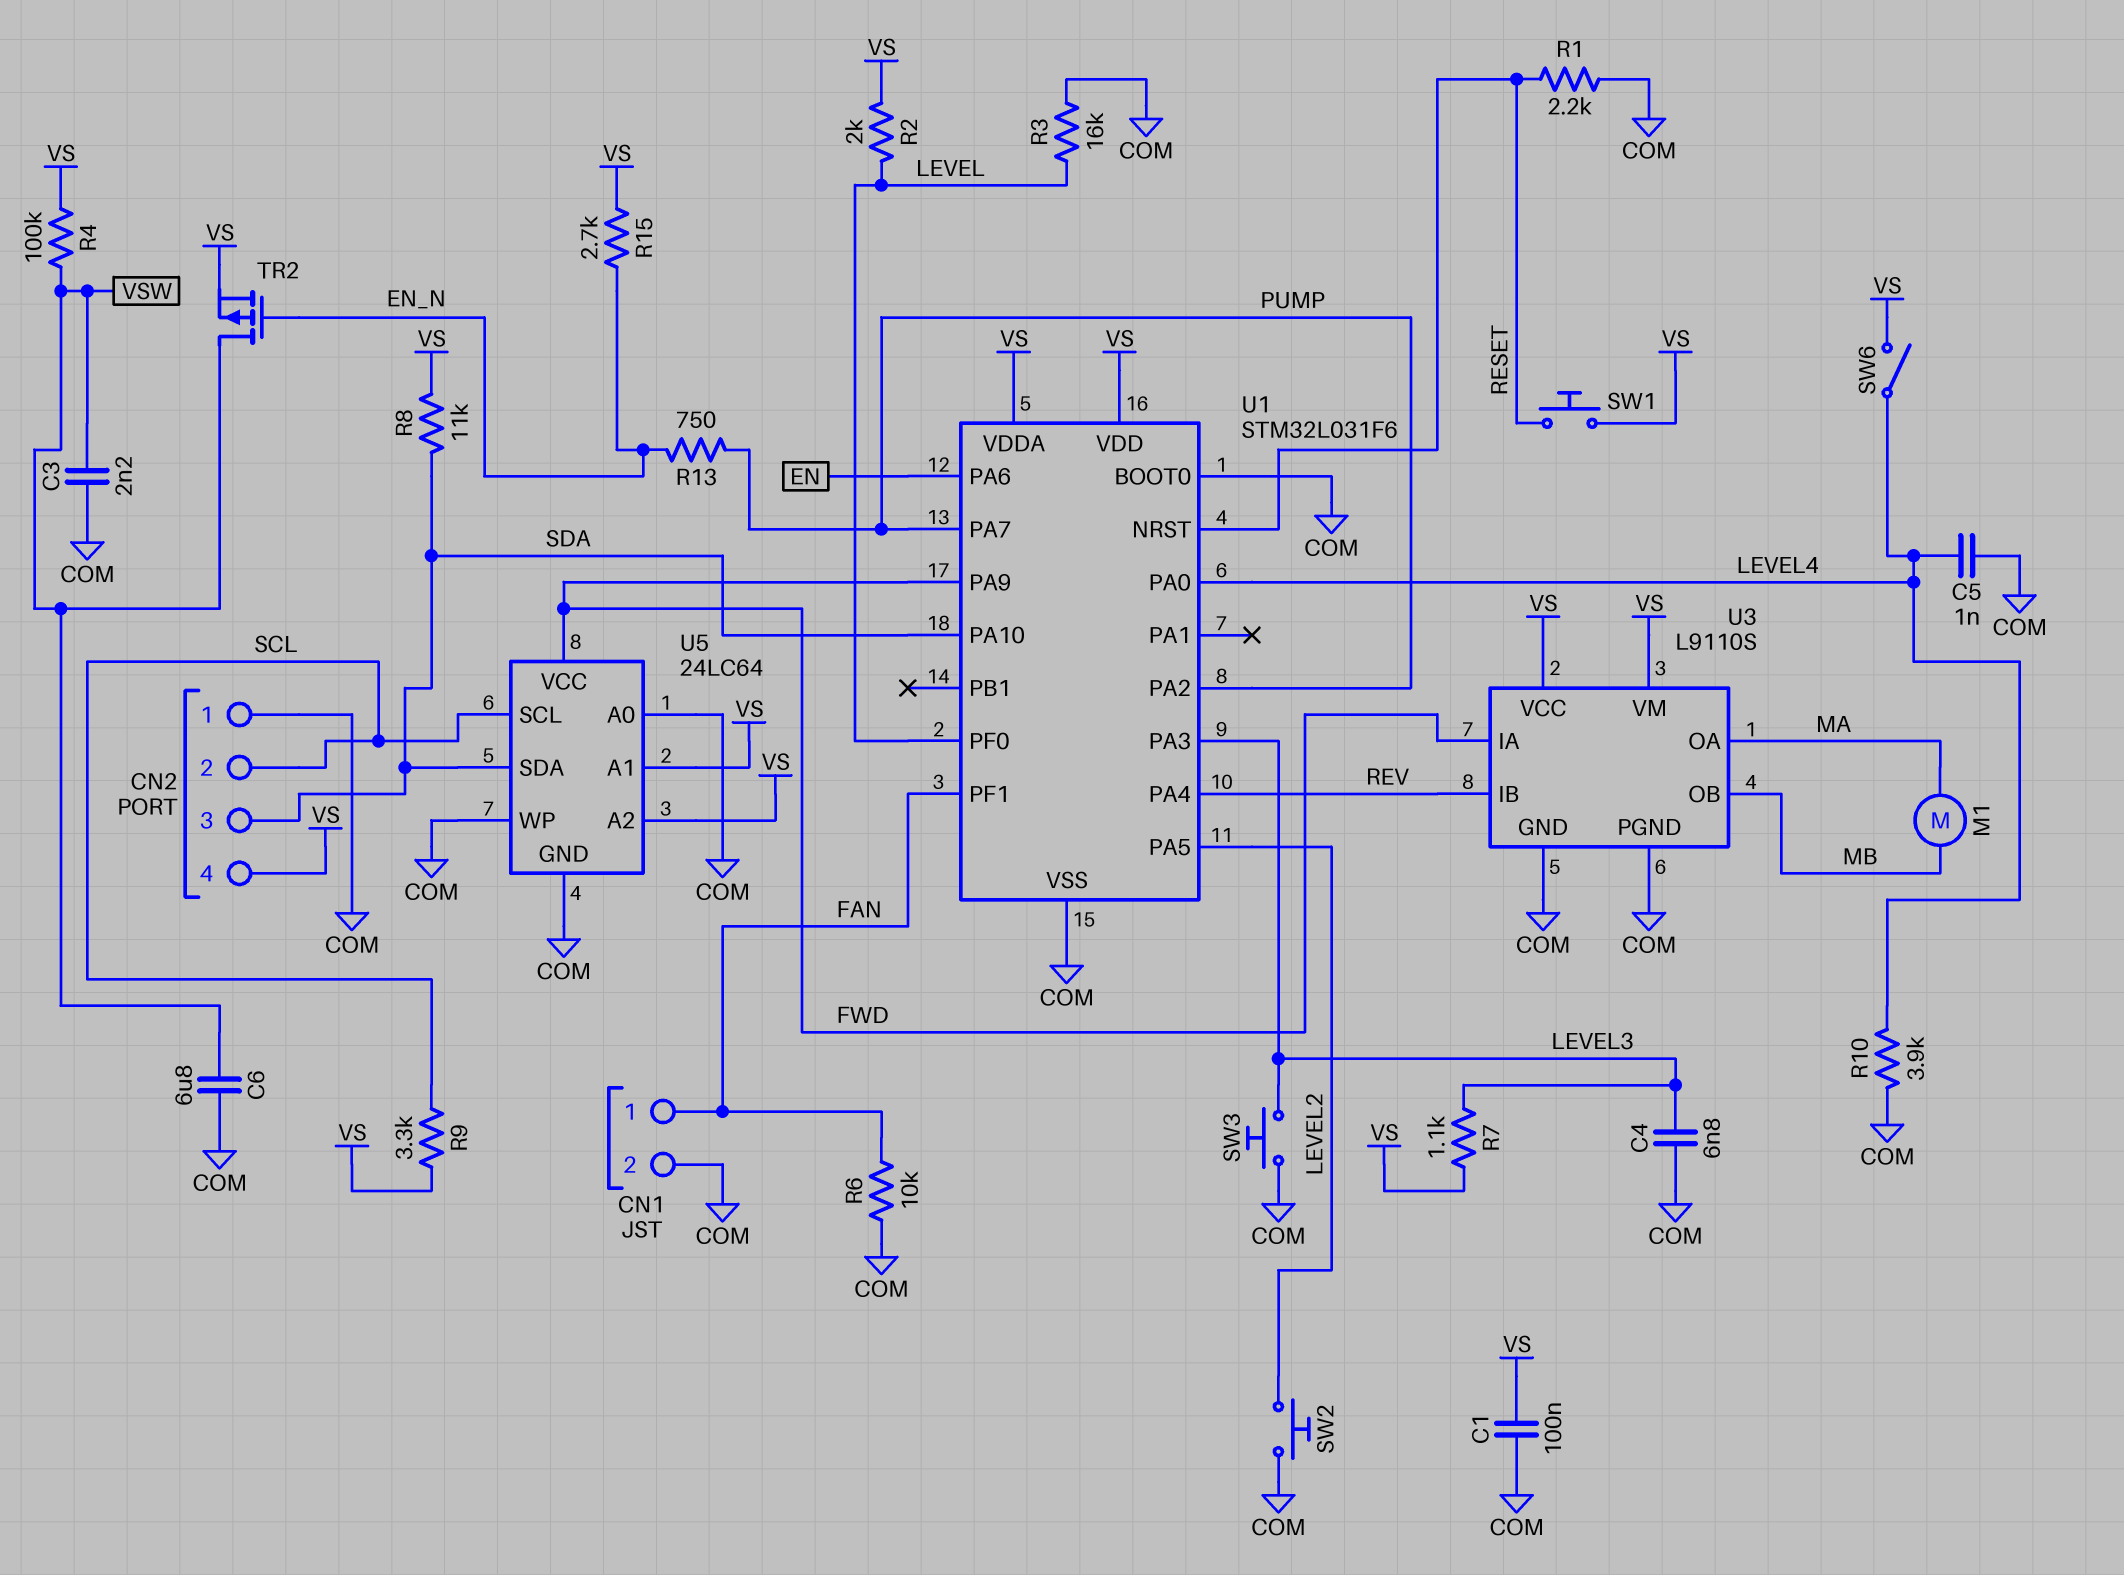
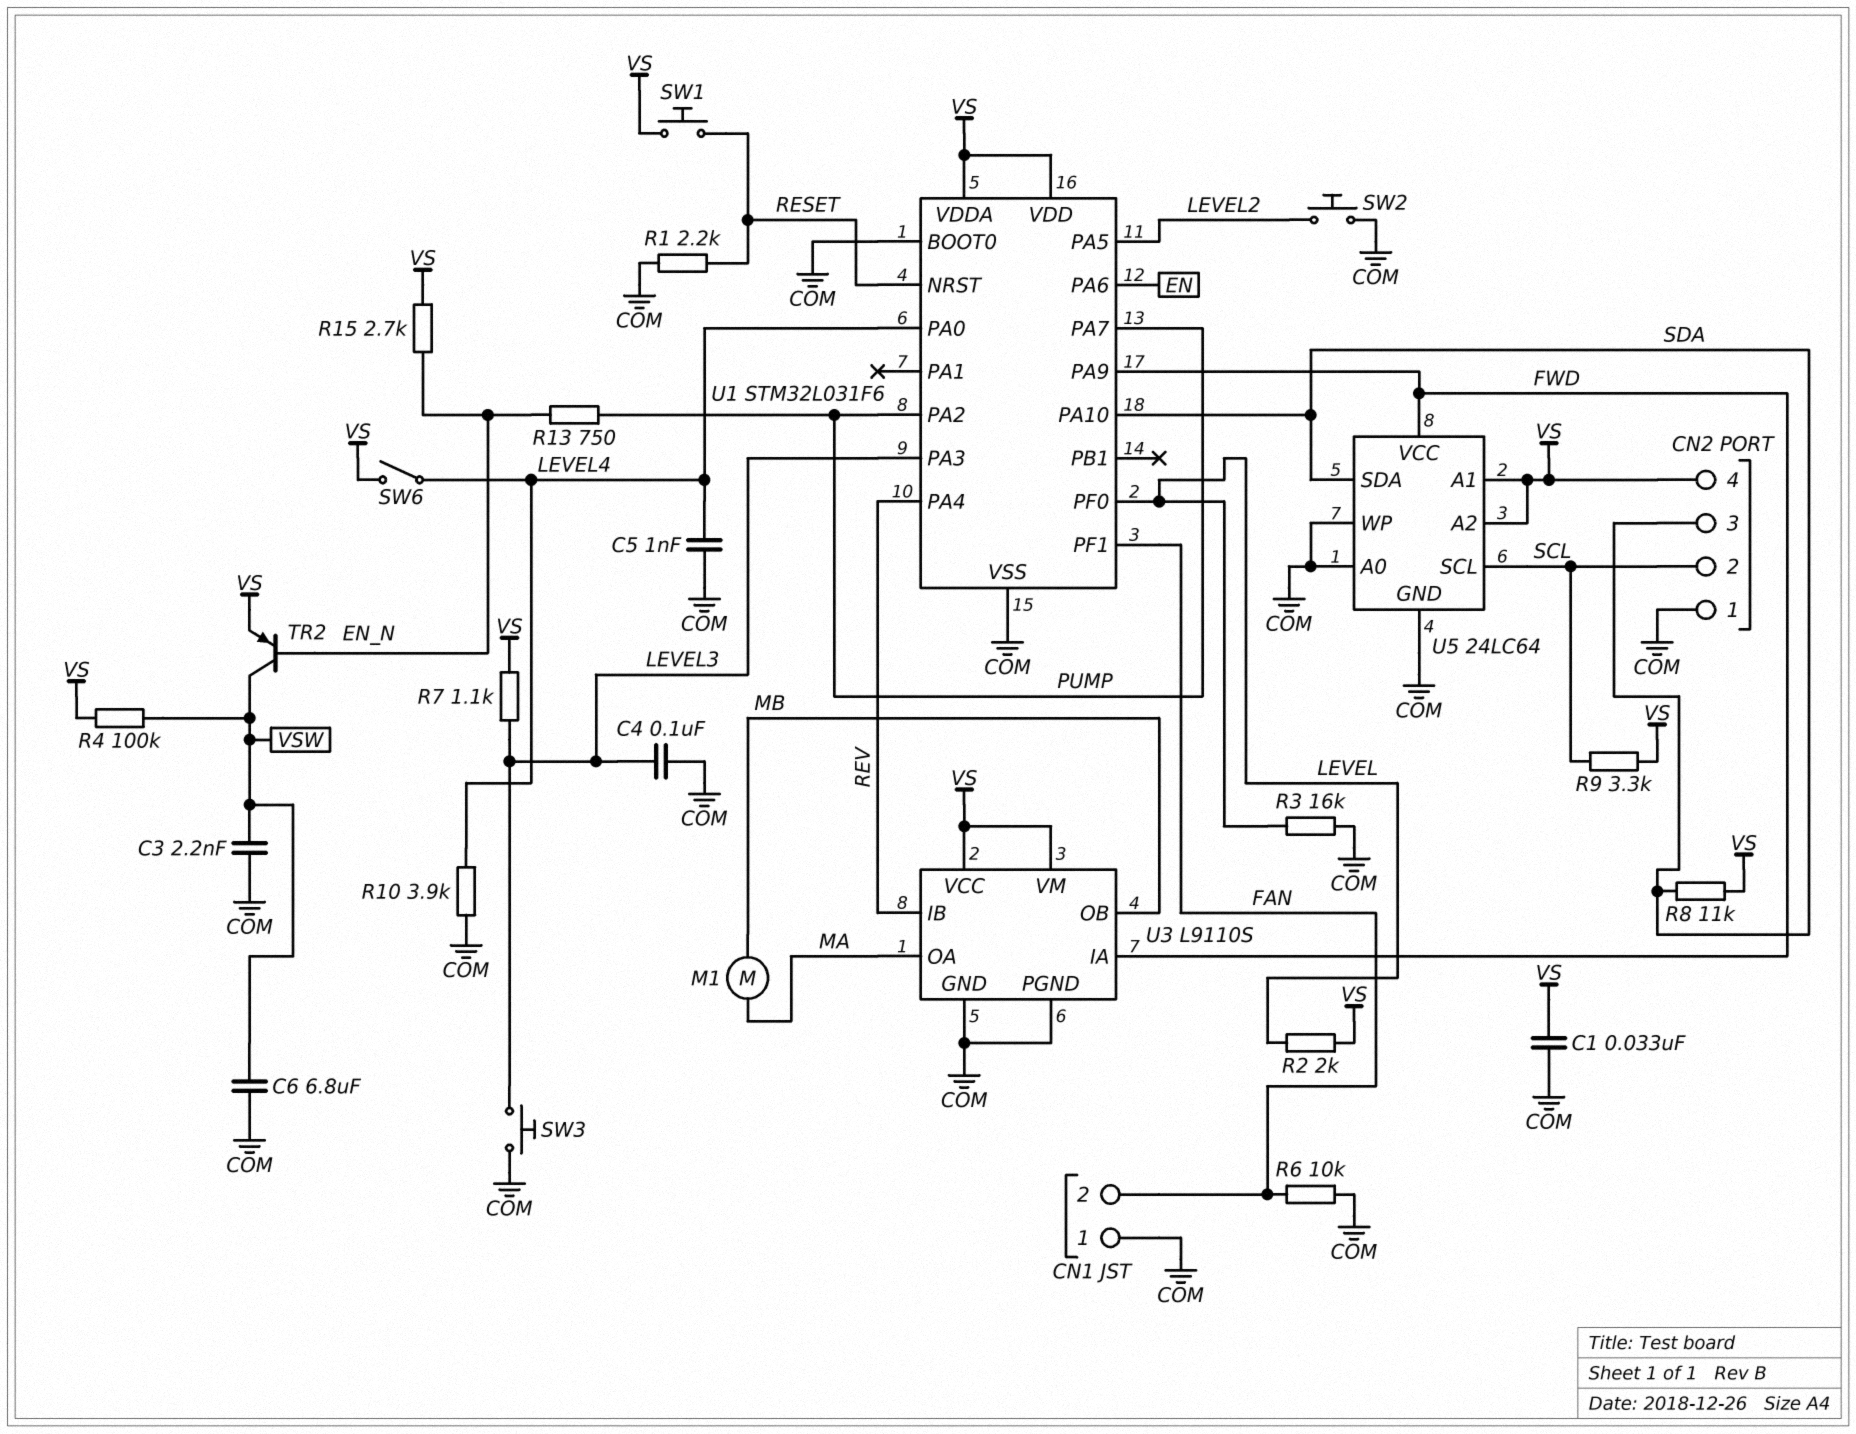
C1: 100nF (COM, VS) -> 33nF (COM, VS)
C4: 6.8nF (COM, LEVEL3) -> 100nF (COM, LEVEL3)
CN1 pin 1: FAN -> COM
CN1 pin 2: COM -> FAN
TR2: PMOS (G EN_N, D VSW, S VS) -> PNP (B EN_N, C VSW, E VS)

